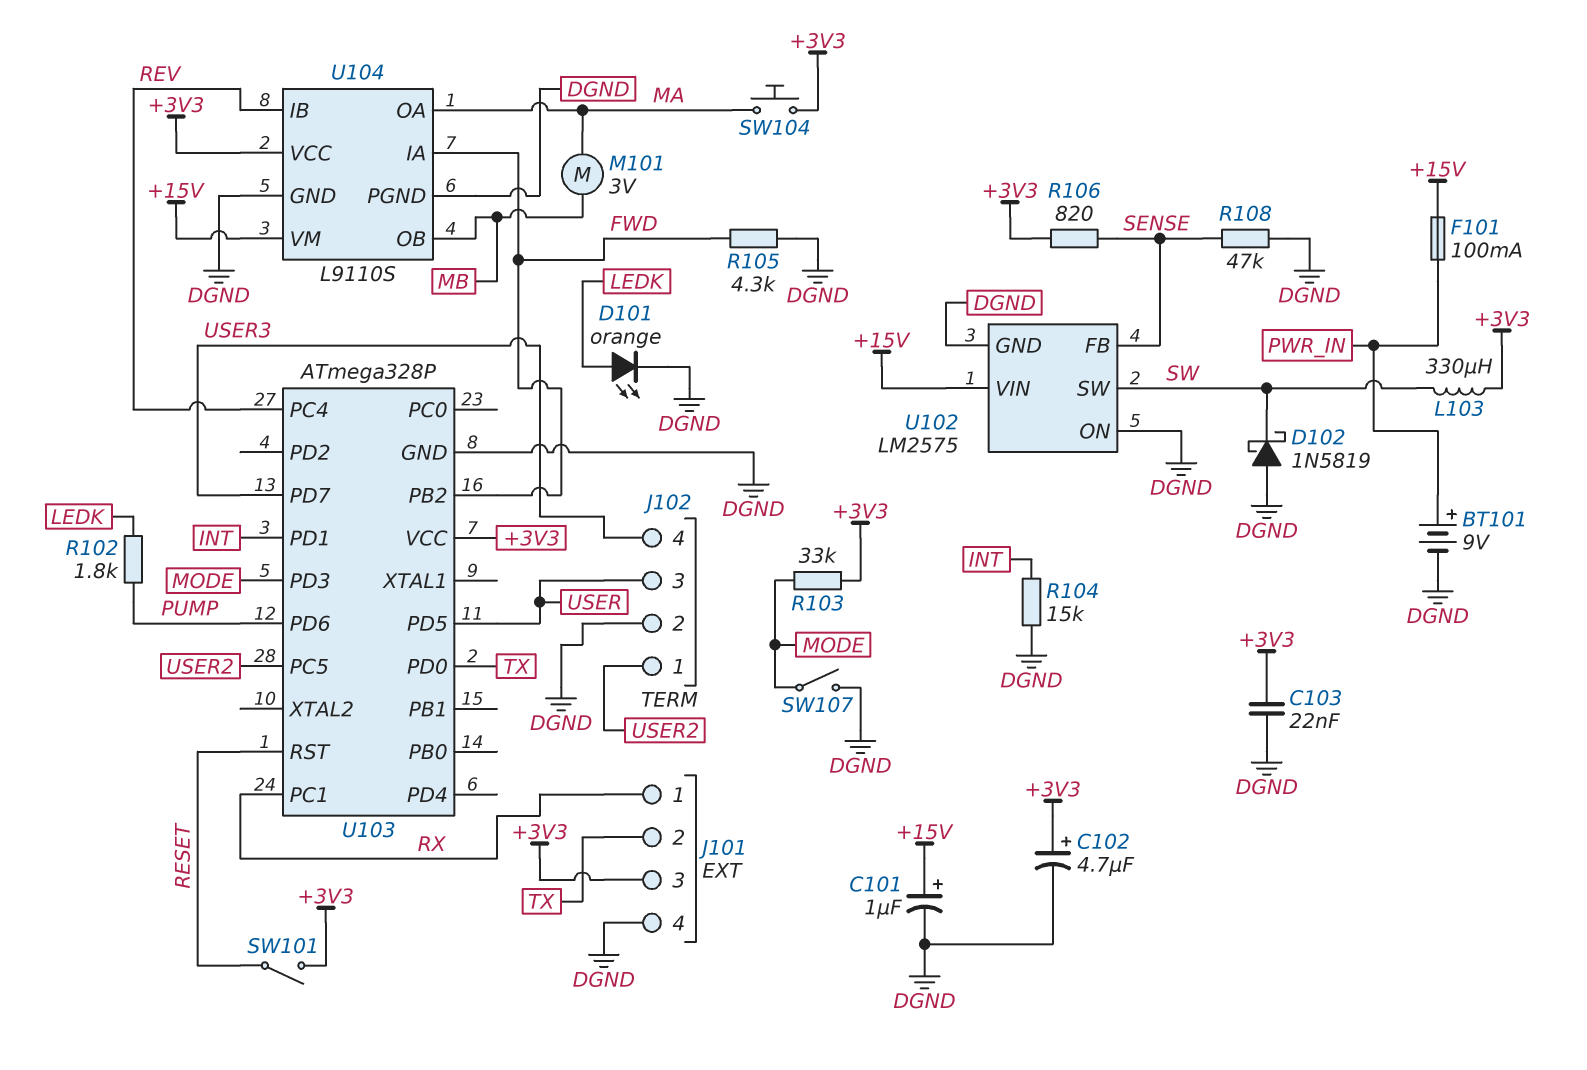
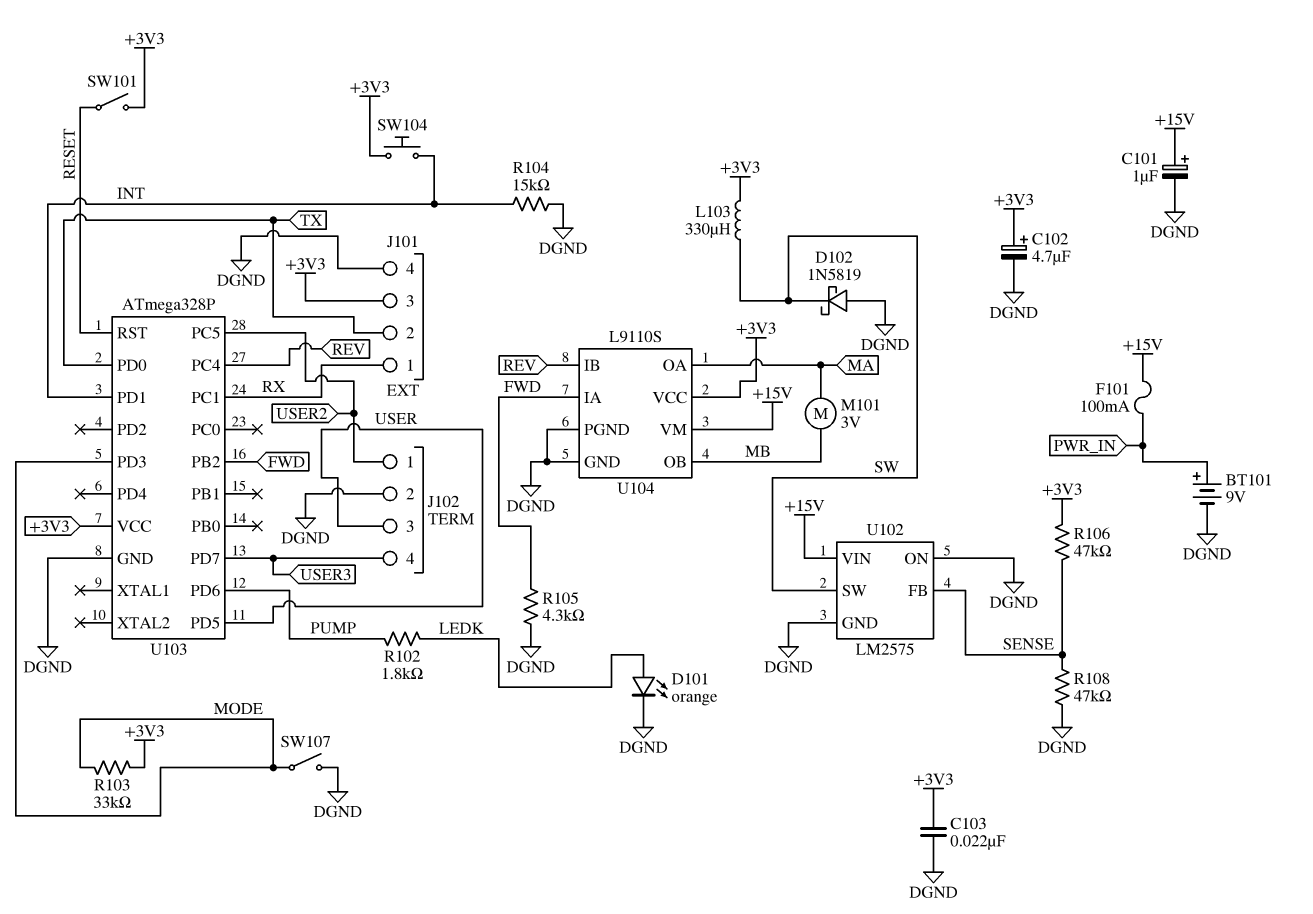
R106: 820 (+3V3, SENSE) -> 47k (+3V3, SENSE)
SW104: button (+3V3, MA) -> button (+3V3, INT)

